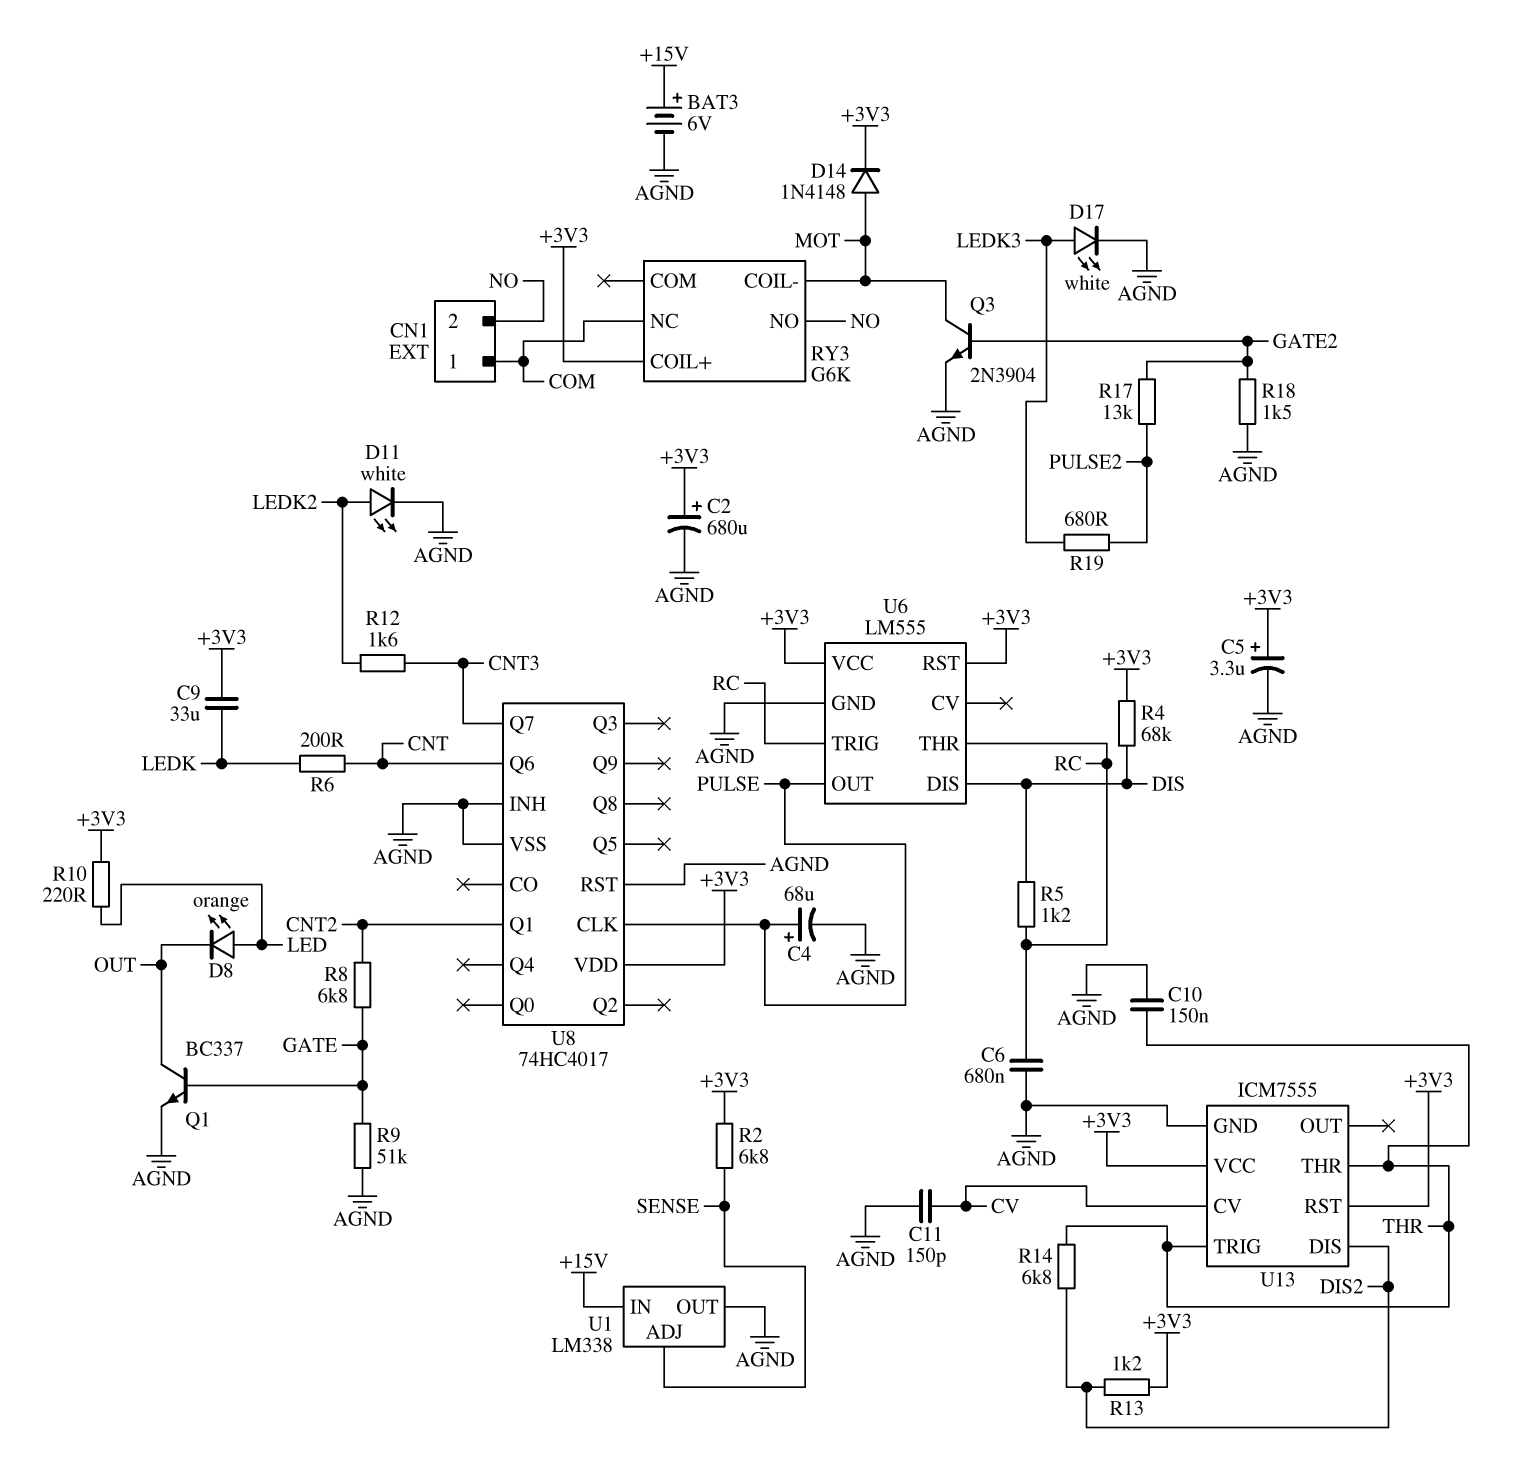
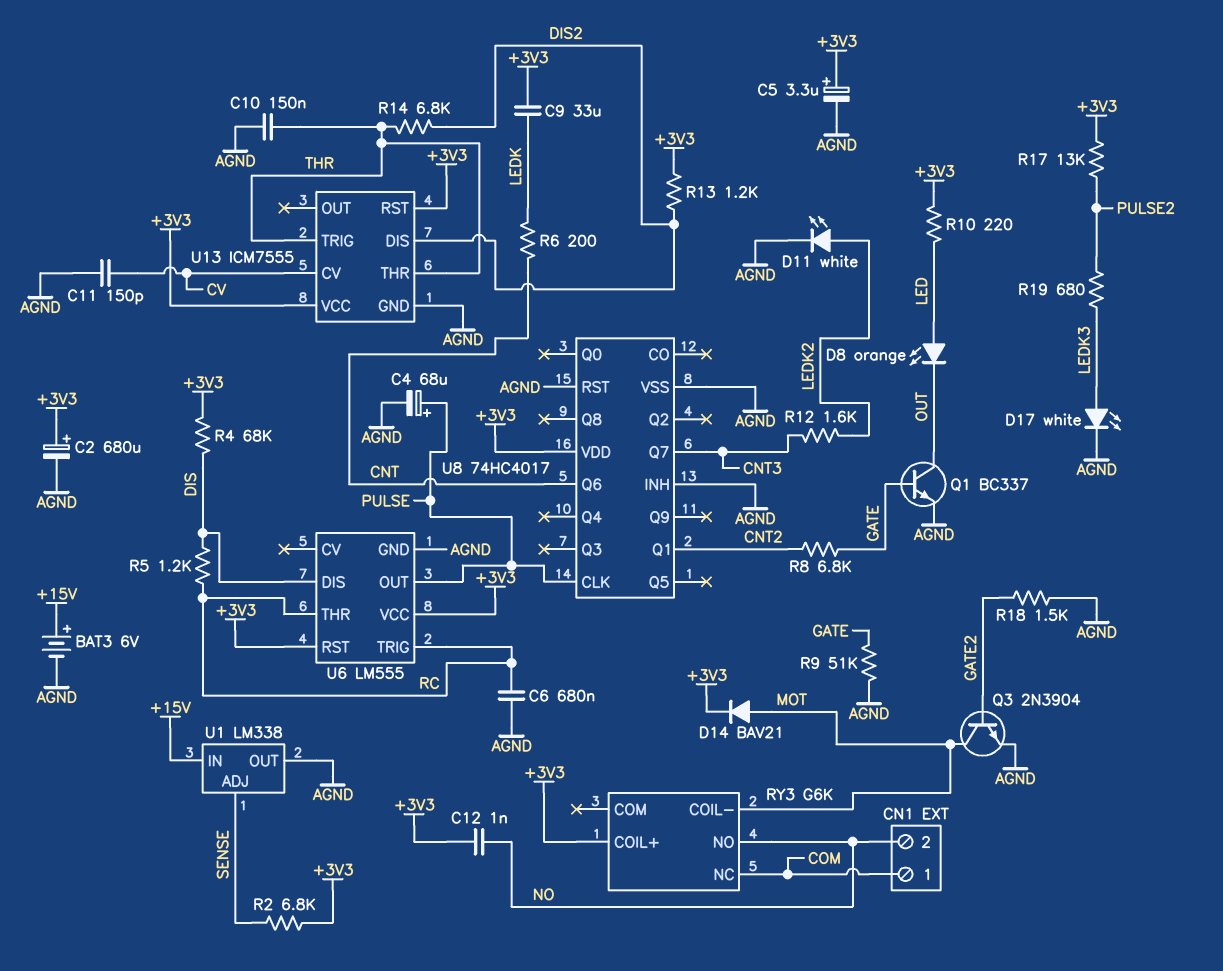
C12: none -> 1nF (+3V3, NO)
D14: diode 1N4148 (A MOT, K +3V3) -> diode BAV21 (A MOT, K +3V3)
R17: 13k (GATE2, PULSE2) -> 13k (+3V3, PULSE2)

